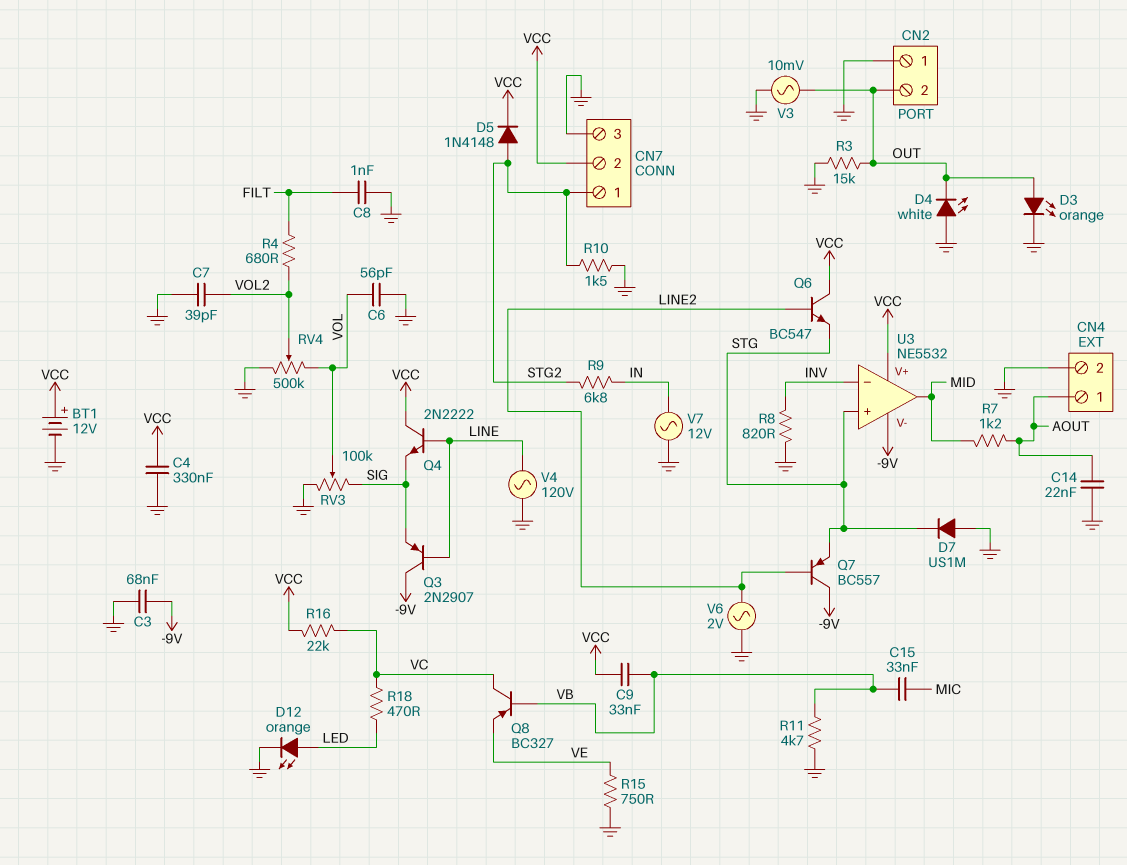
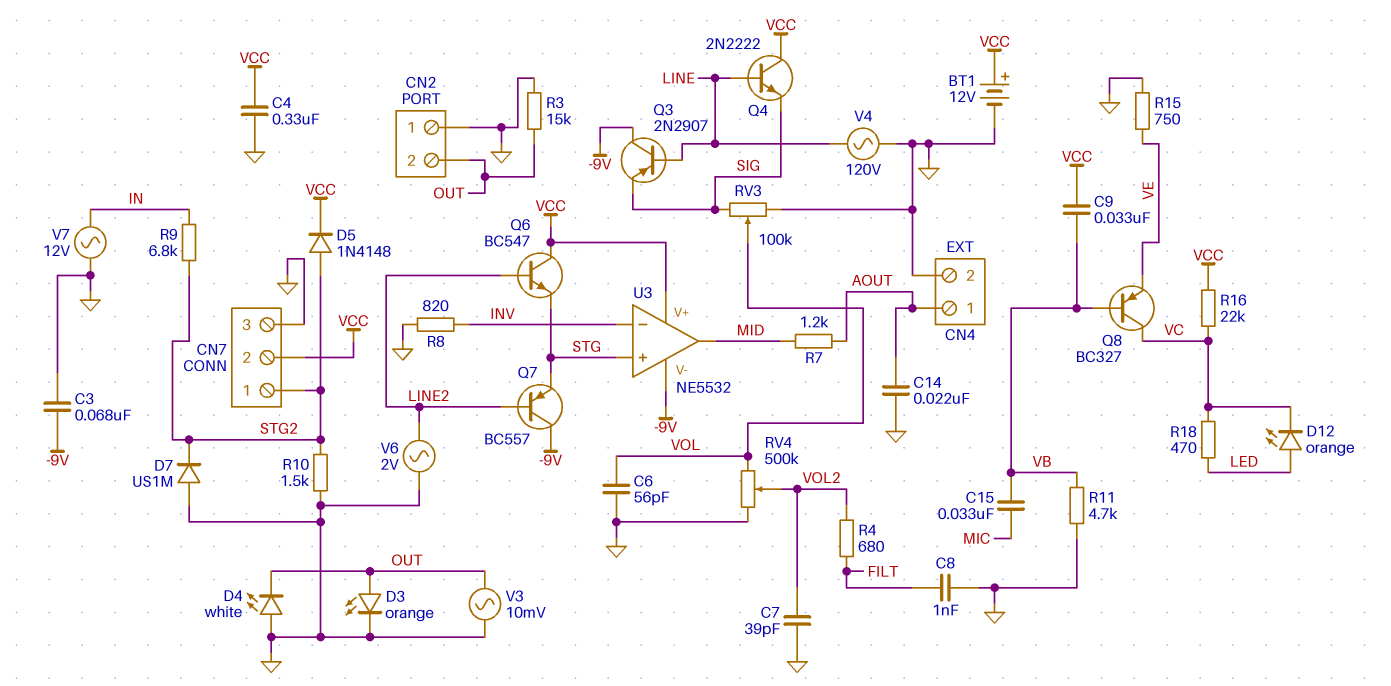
D7: diode US1M (A GND, K STG) -> diode US1M (A GND, K STG2)
D12: LED orange (A LED, K GND) -> LED orange (A LED, K VC)

